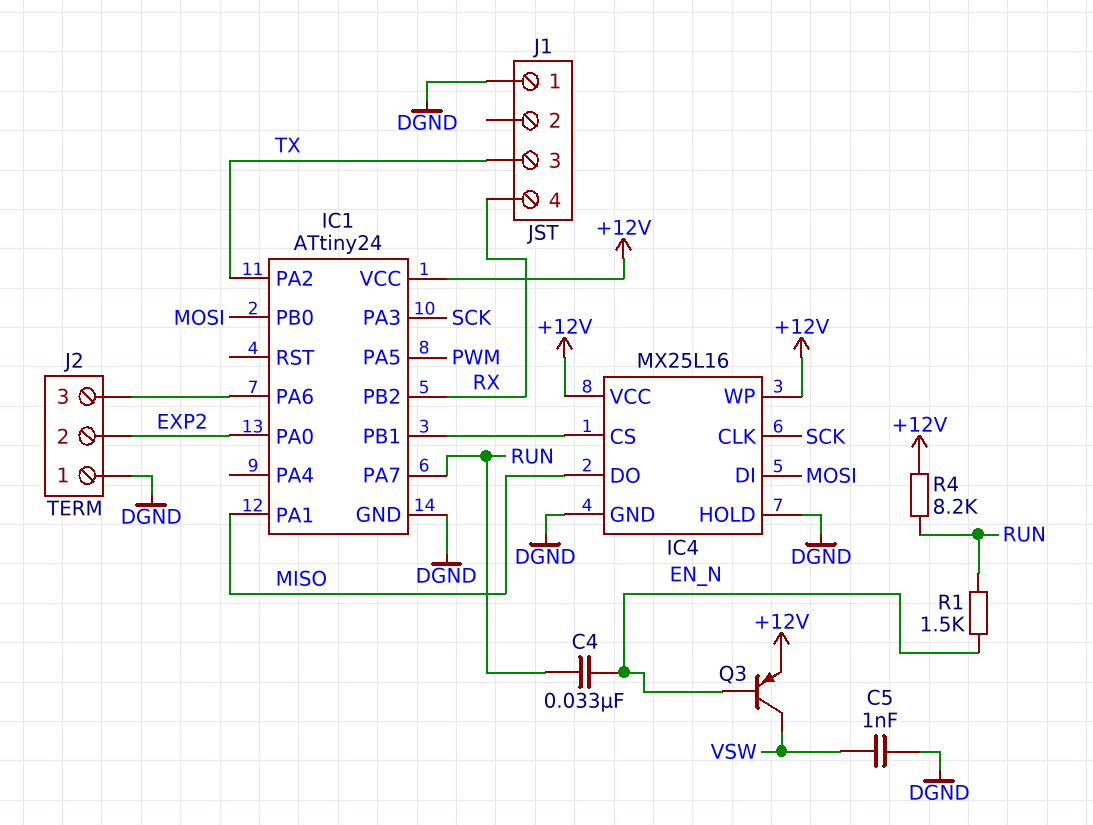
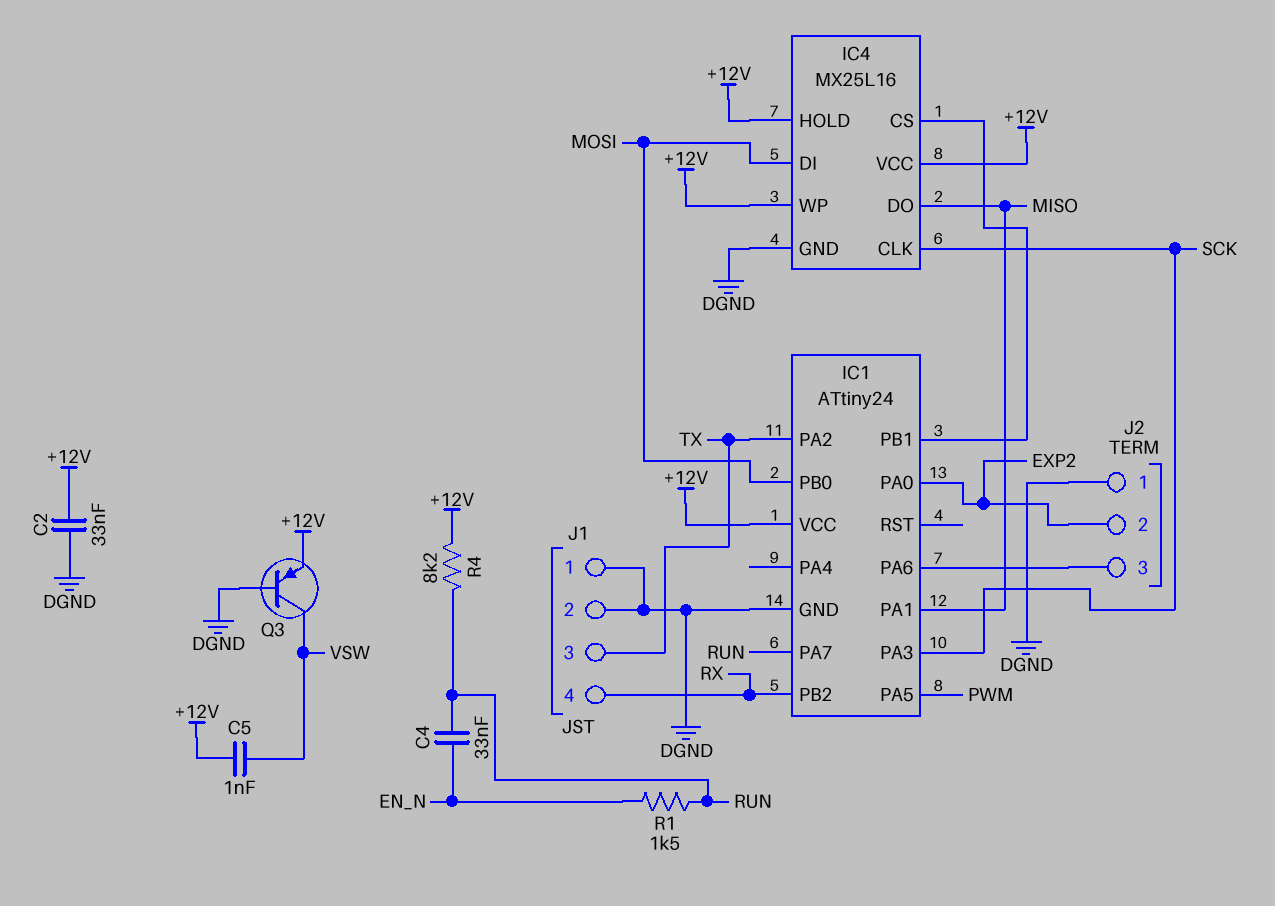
C2: none -> 33nF (+12V, DGND)
C5: 1nF (DGND, VSW) -> 1nF (+12V, VSW)
IC4 pin HOLD: DGND -> +12V
J1 pin 2: none -> DGND
Q3: PNP (B EN_N, C VSW, E +12V) -> PNP (B DGND, C VSW, E +12V)

